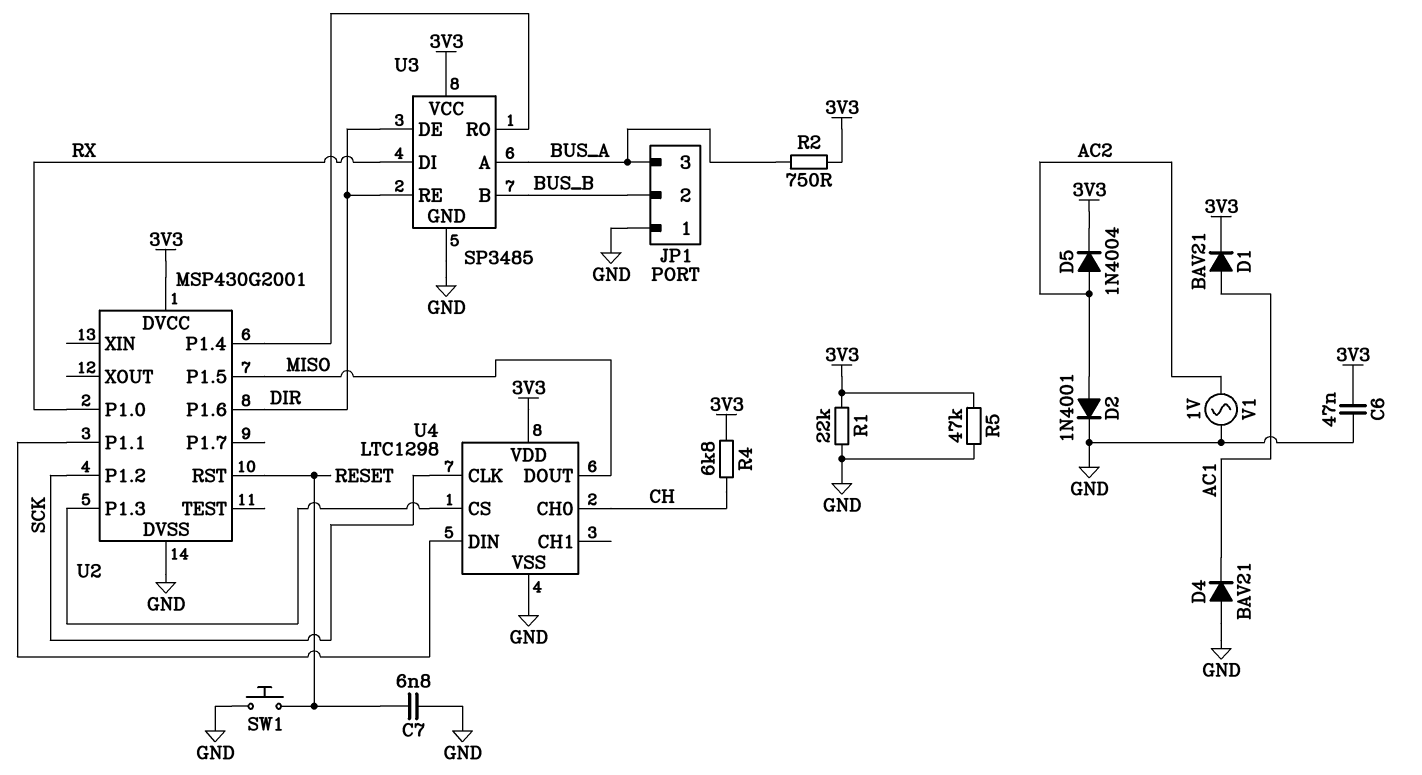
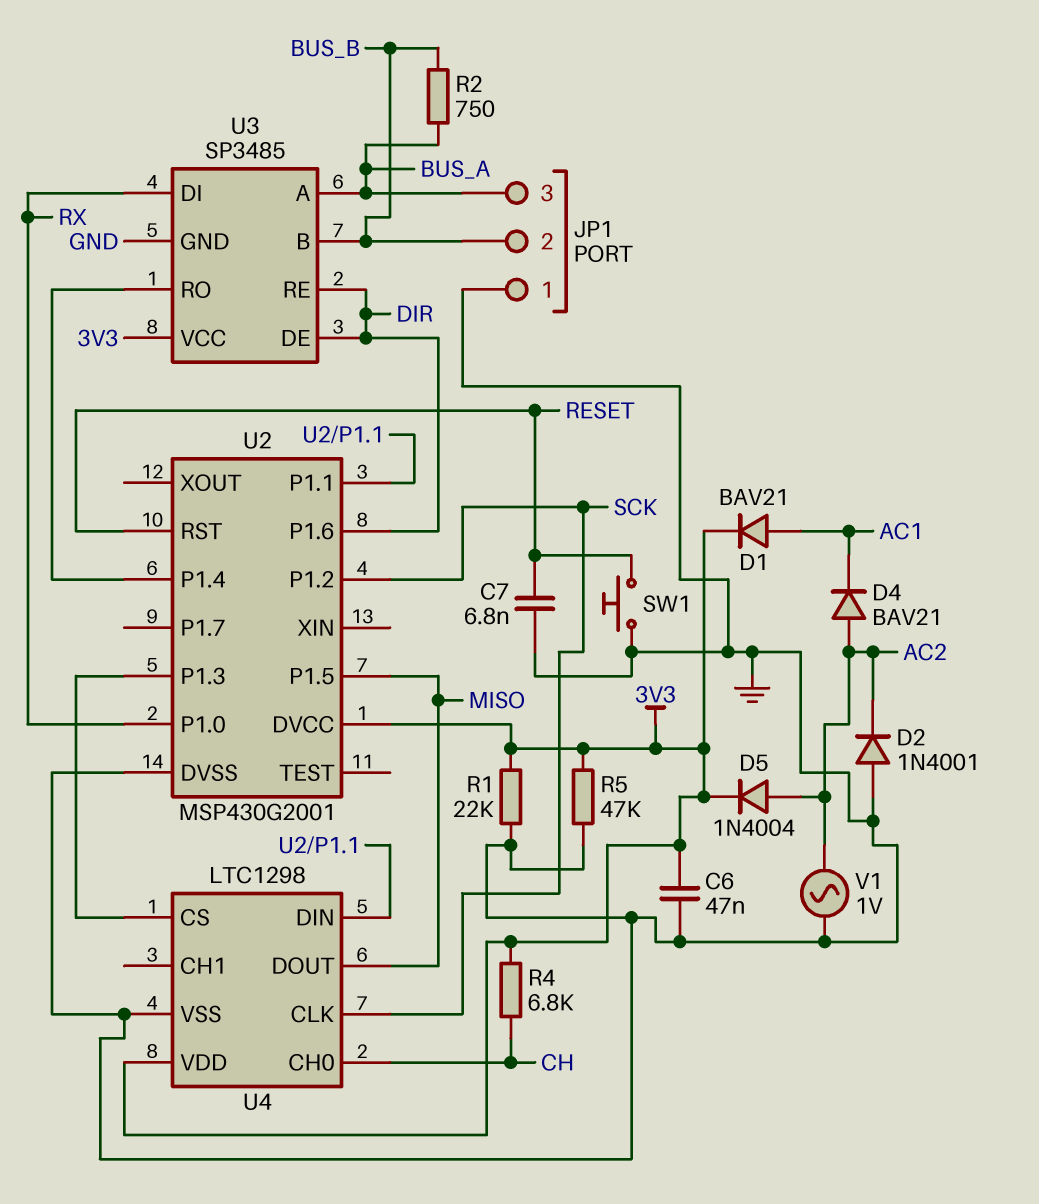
D2: diode 1N4001 (A AC2, K GND) -> diode 1N4001 (A GND, K AC2)
D4: diode BAV21 (A GND, K AC1) -> diode BAV21 (A AC2, K AC1)
R2: 750 (3V3, BUS_A) -> 750 (BUS_A, BUS_B)

